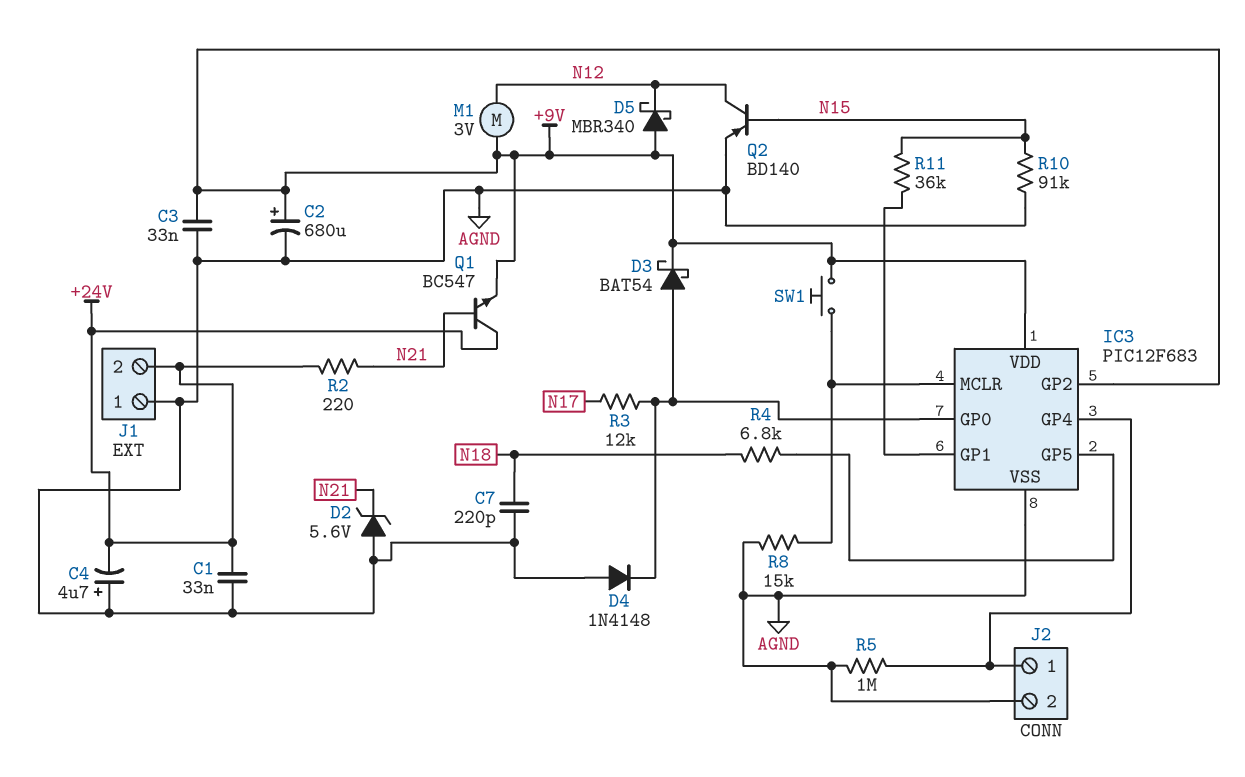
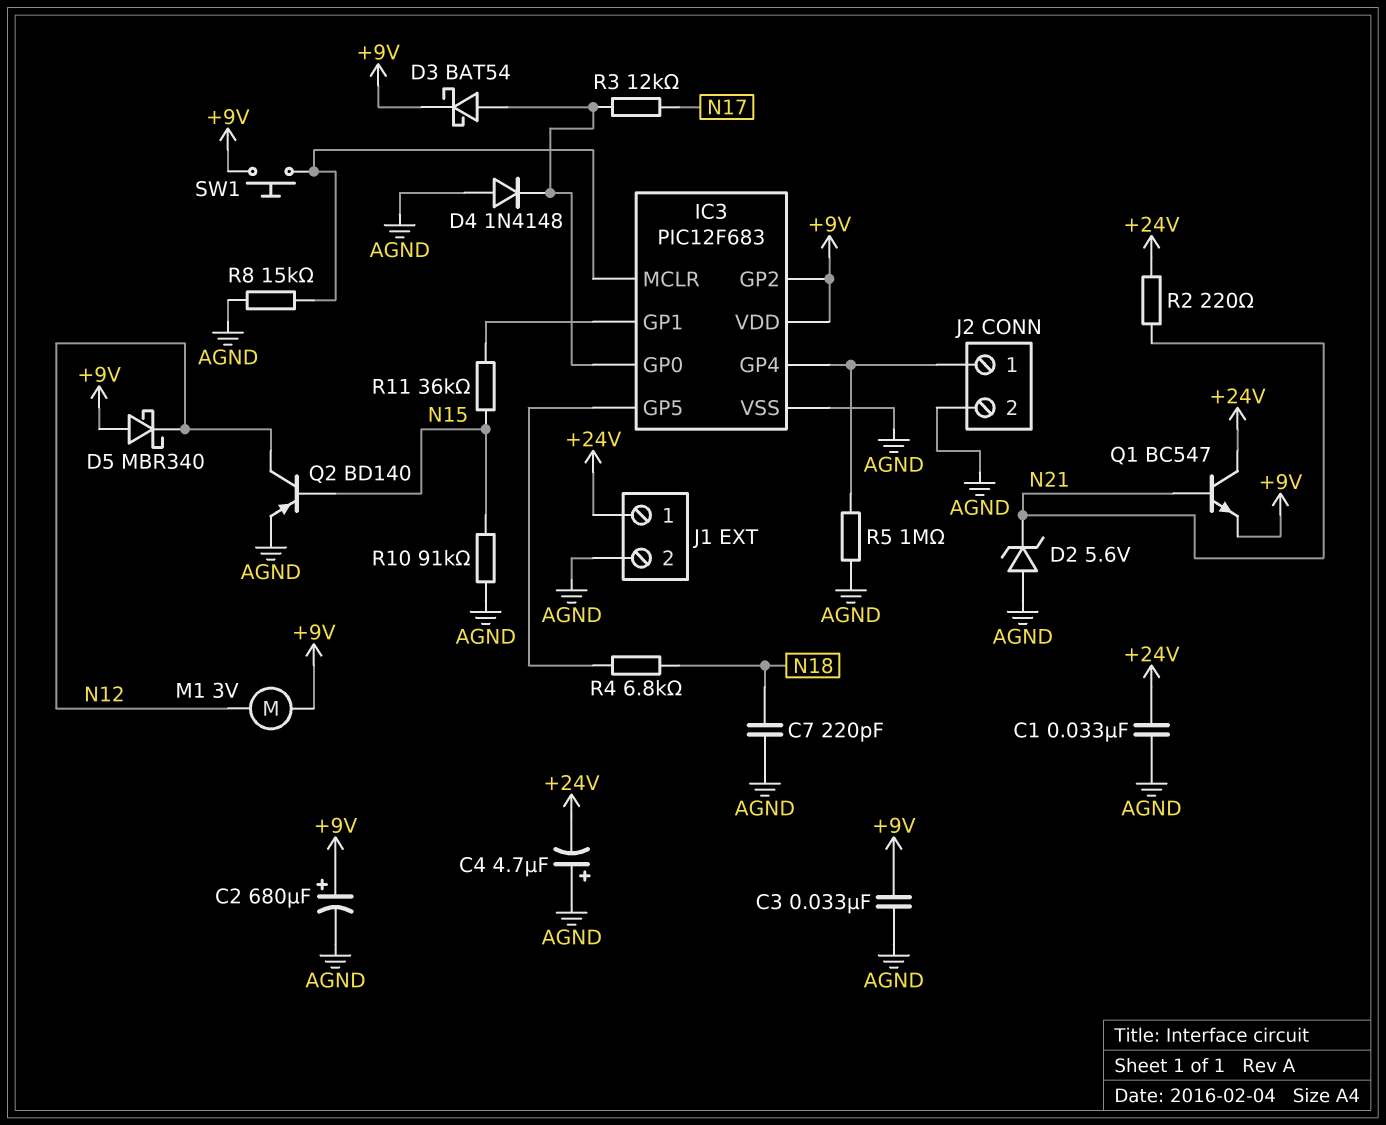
J1 pin 1: AGND -> +24V
J1 pin 2: +24V -> AGND

